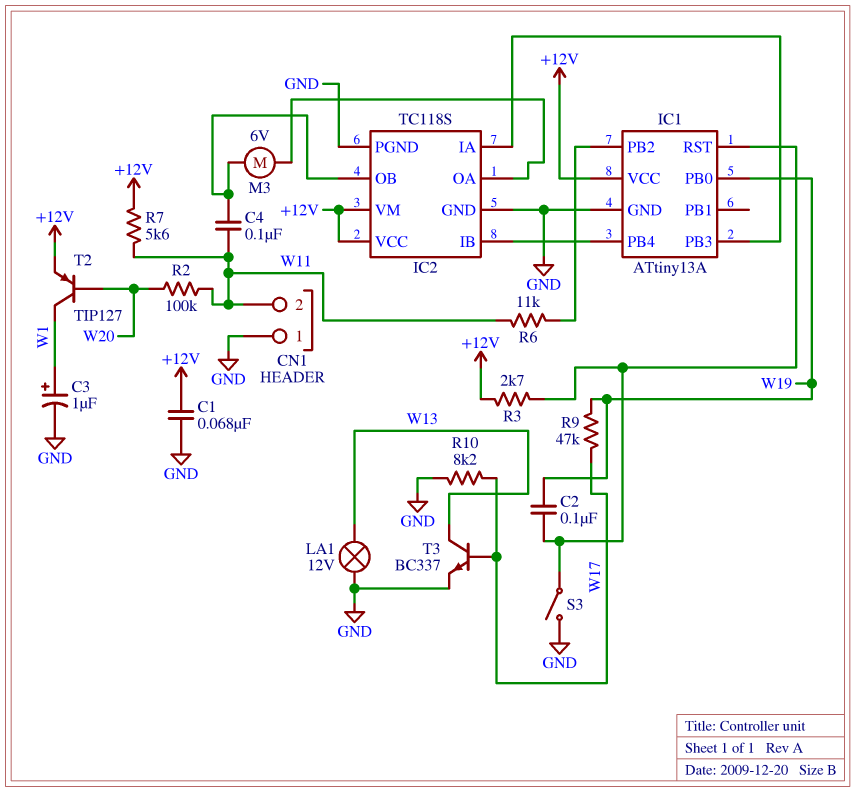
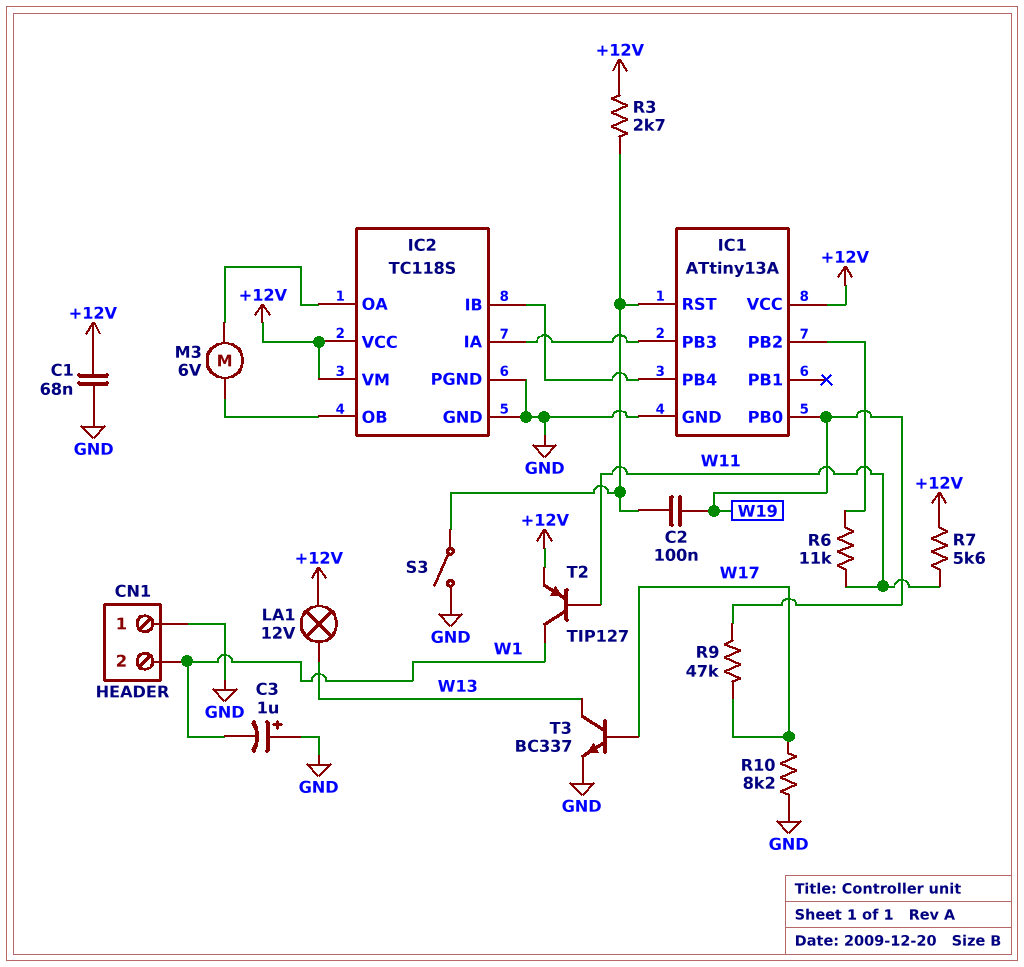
C3: 1uF (plus W1, minus GND) -> 1uF (plus GND, minus W1)
C4: 100nF (IC2/OB, W11) -> none
CN1 pin 2: W11 -> W1
LA1: lamp 12V (GND, W13) -> lamp 12V (+12V, W13)
R2: 100k (W11, W20) -> none
T2: PNP TIP127 (B W20, C W1, E +12V) -> PNP TIP127 (B W11, C W1, E +12V)

